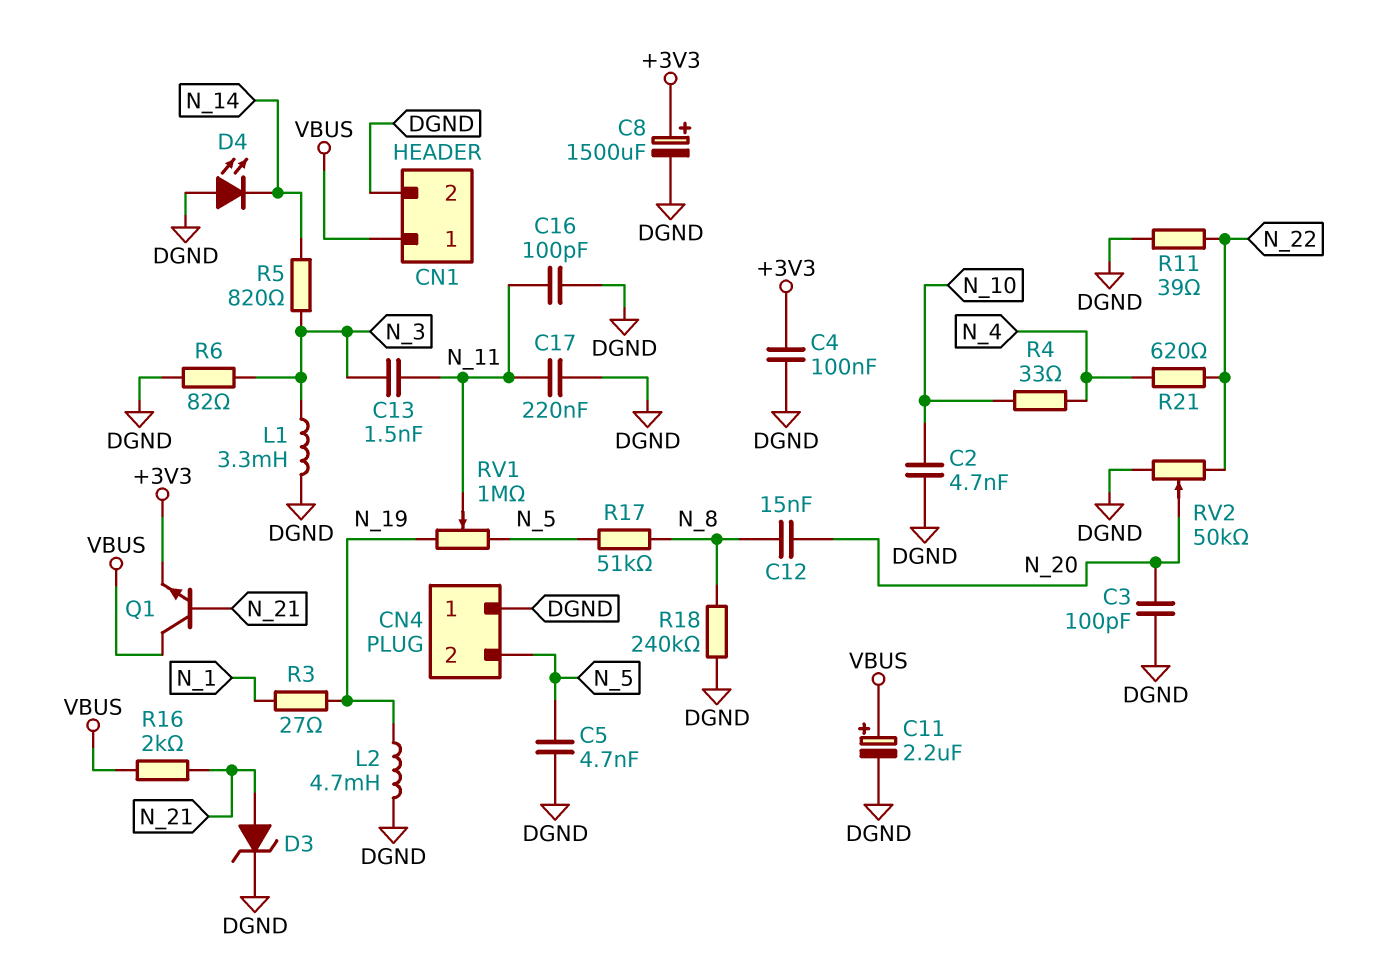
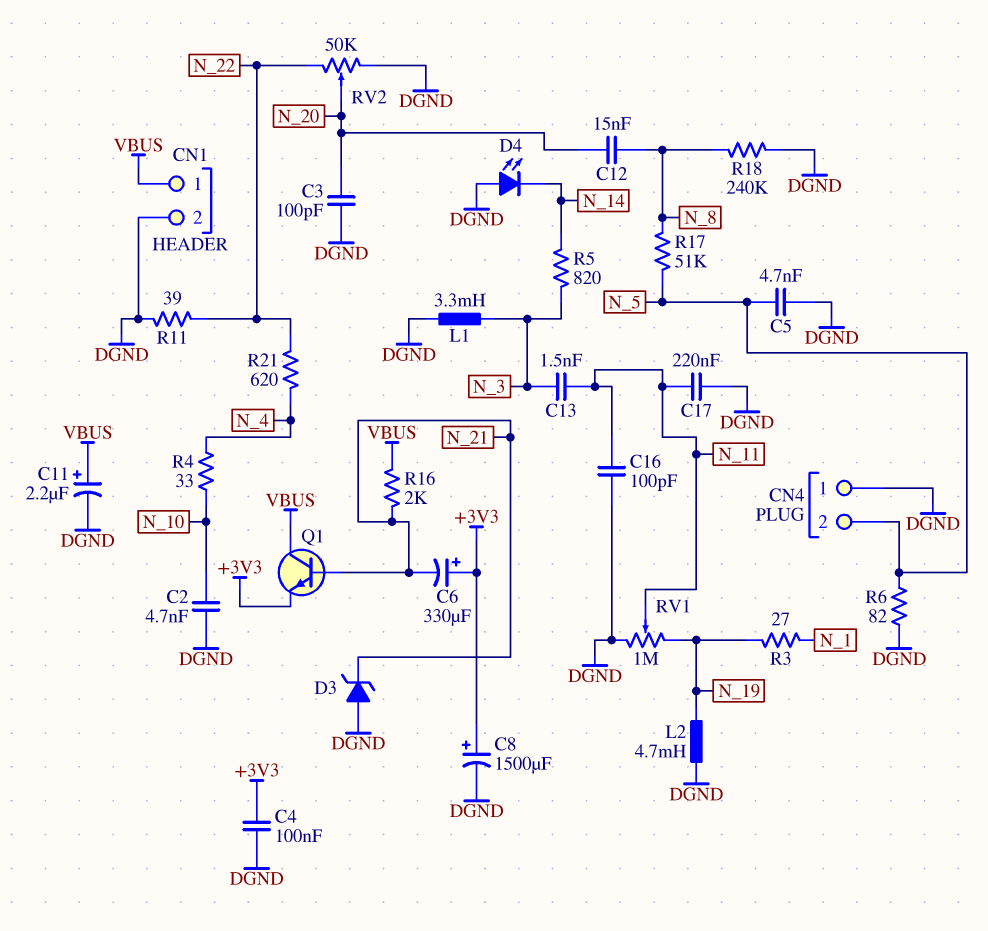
C6: none -> 330uF (plus +3V3, minus N_21)
D3: zener (A N_21, K DGND) -> zener (A DGND, K N_21)
R6: 82 (DGND, N_3) -> 82 (DGND, N_5)
RV1: 1M (N_5, N_19, wiper N_11) -> 1M (DGND, N_19, wiper N_11)

